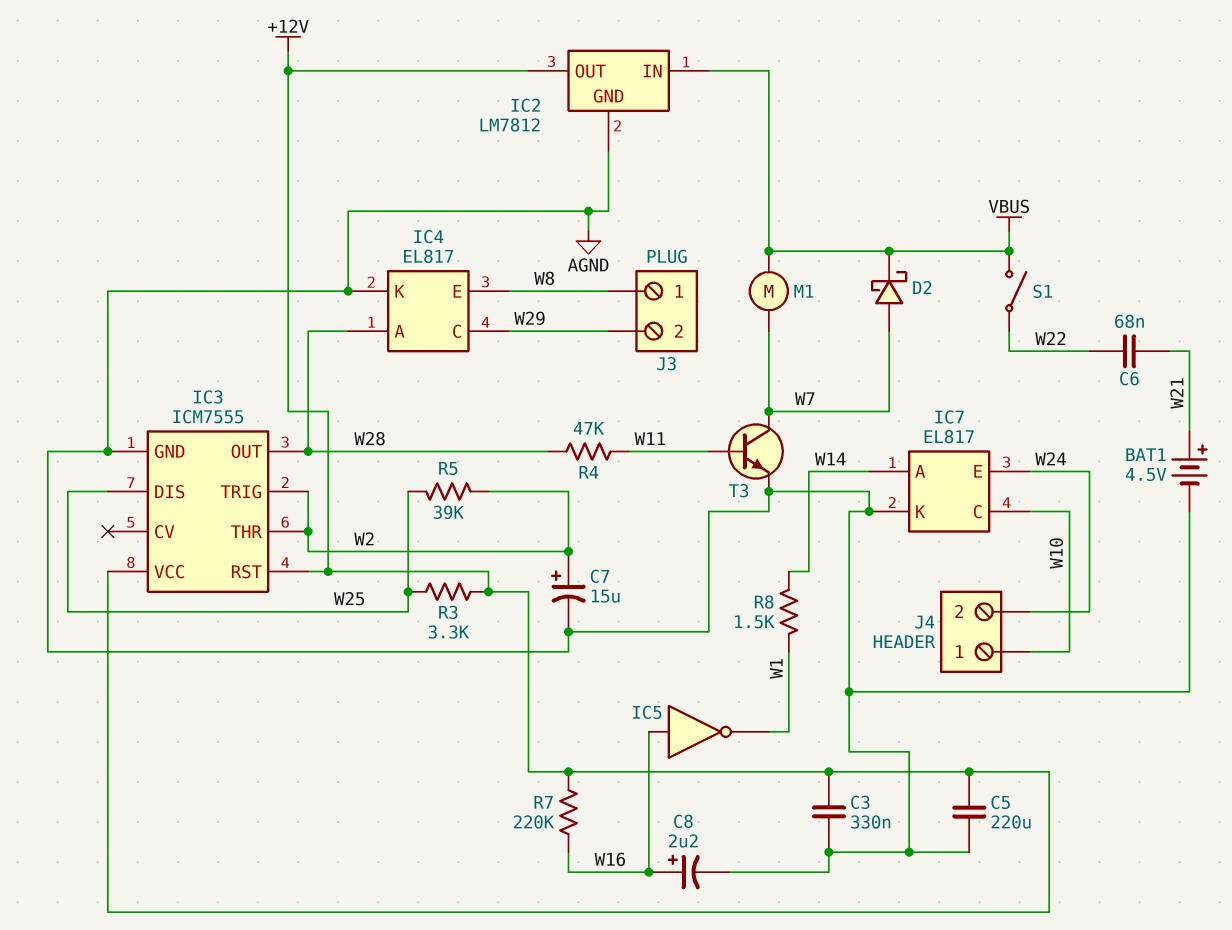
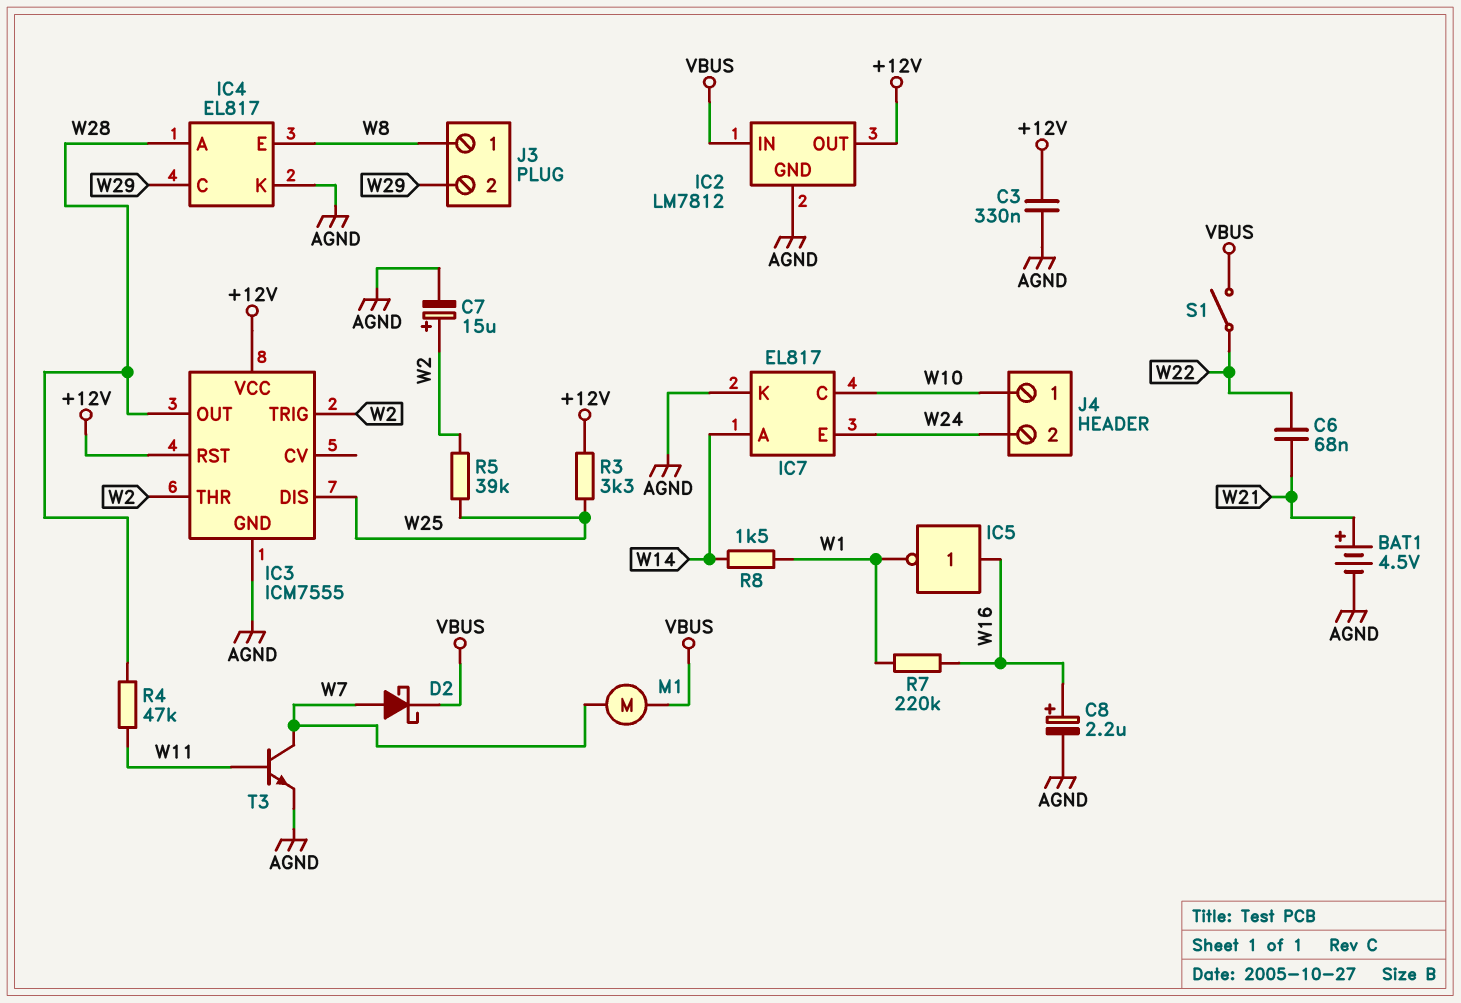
C5: 220uF (+12V, AGND) -> none
R7: 220k (+12V, W16) -> 220k (W1, W16)

